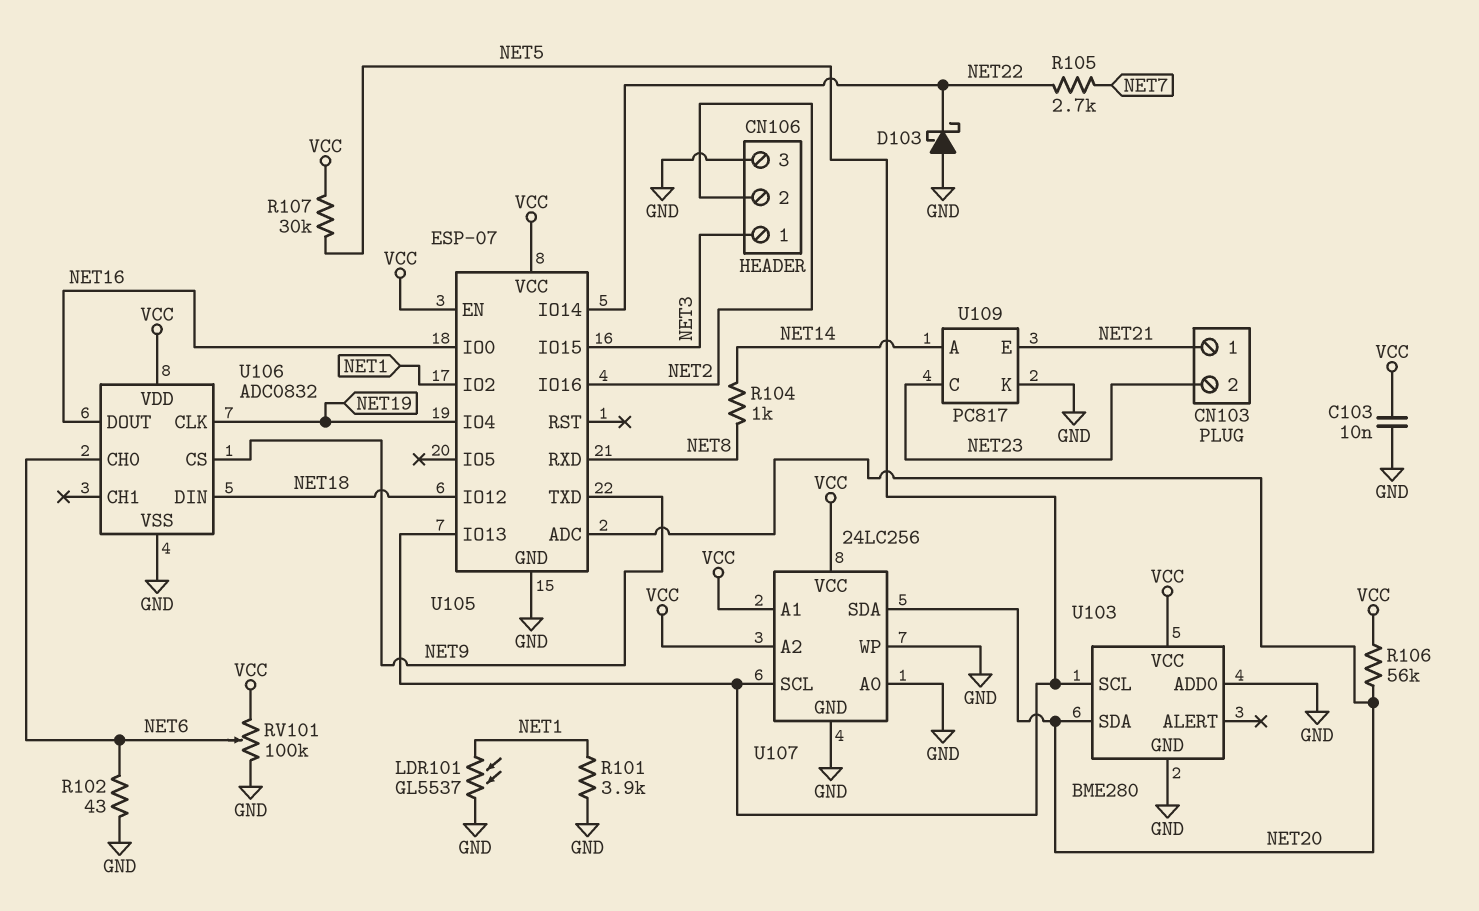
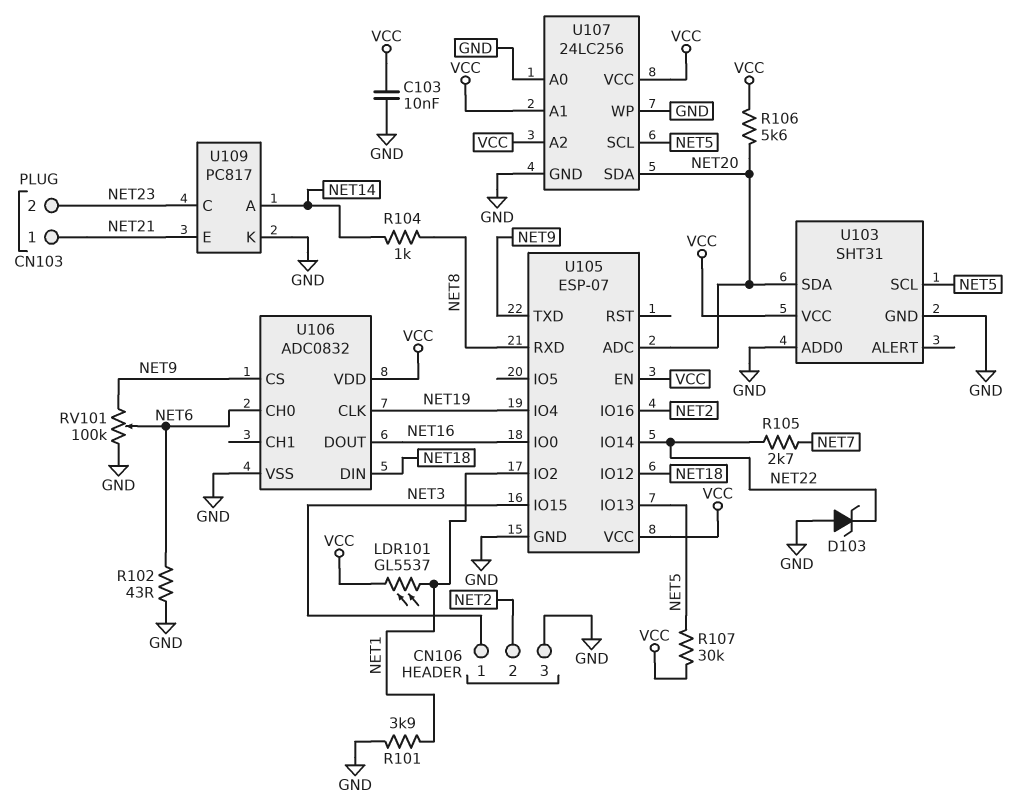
D103: schottky (A GND, K NET22) -> zener (A GND, K NET22)
LDR101: GL5537 (GND, NET1) -> GL5537 (NET1, VCC)
R106: 56k (NET20, VCC) -> 5.6k (NET20, VCC)
RV101: 100k (GND, VCC, wiper NET6) -> 100k (GND, NET9, wiper NET6)
U103: BME280 -> SHT31

